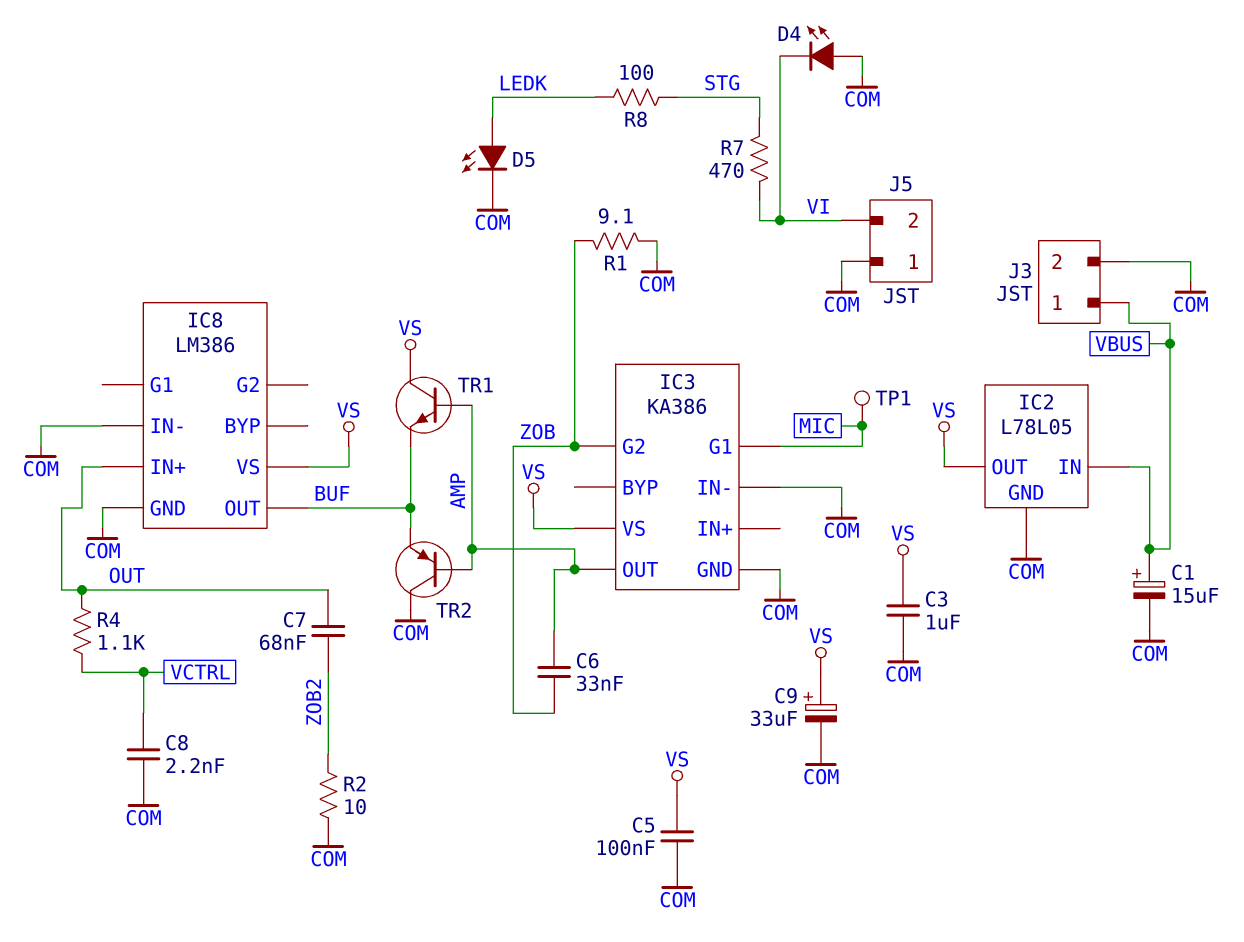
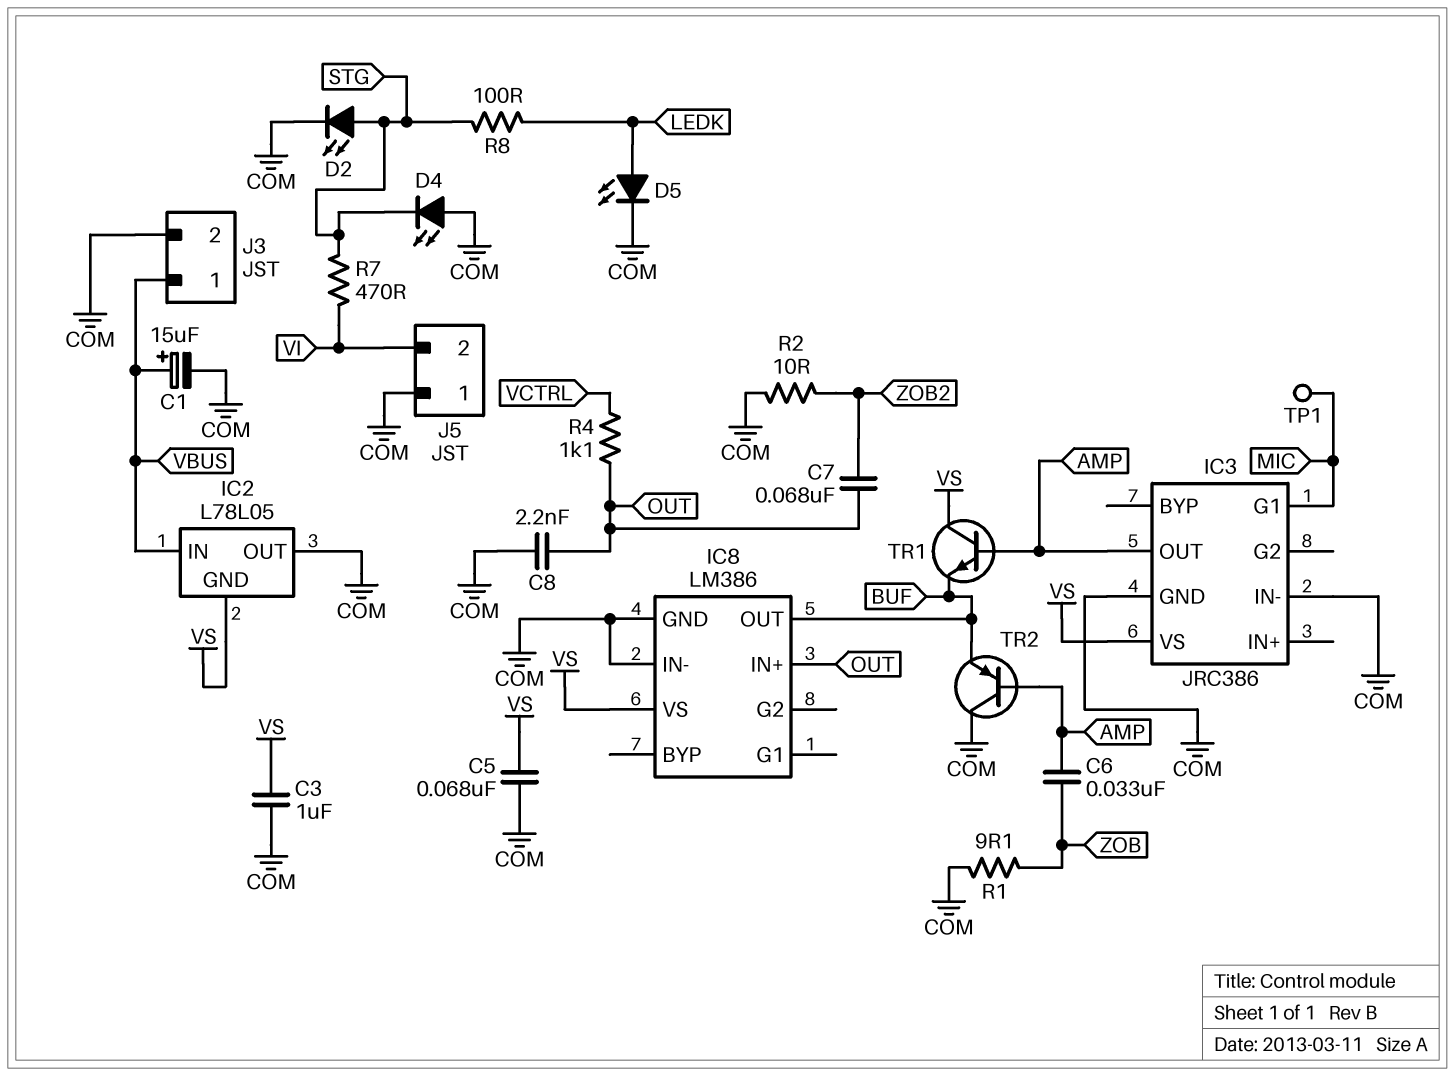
C5: 100nF (COM, VS) -> 68nF (COM, VS)
C8: 2.2nF (COM, VCTRL) -> 2.2nF (COM, OUT)
C9: 33uF (plus VS, minus COM) -> none
D2: none -> LED (A STG, K COM)
D4: LED (A COM, K VI) -> LED (A COM, K STG)
IC2 pin GND: COM -> VS
IC2 pin OUT: VS -> COM
IC3: KA386 -> JRC386
IC3 pin G2: ZOB -> none

